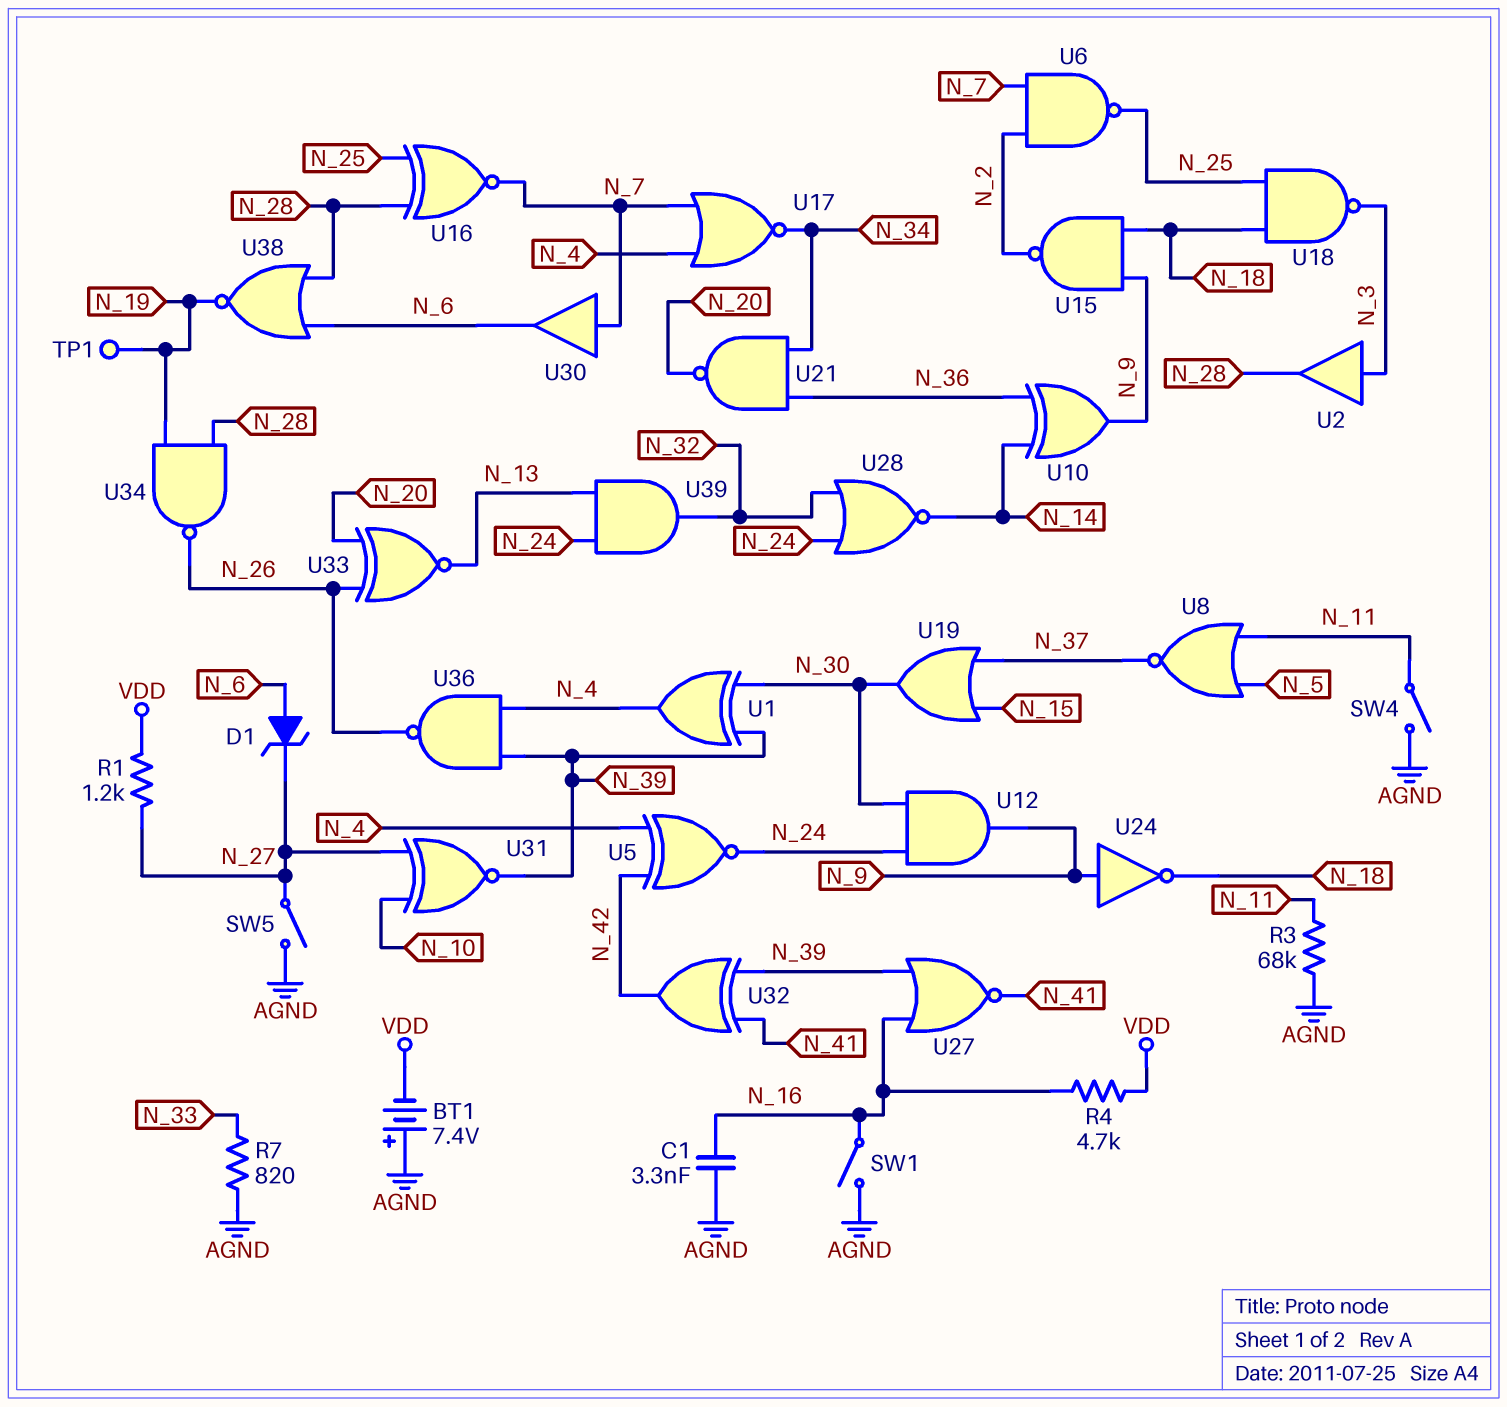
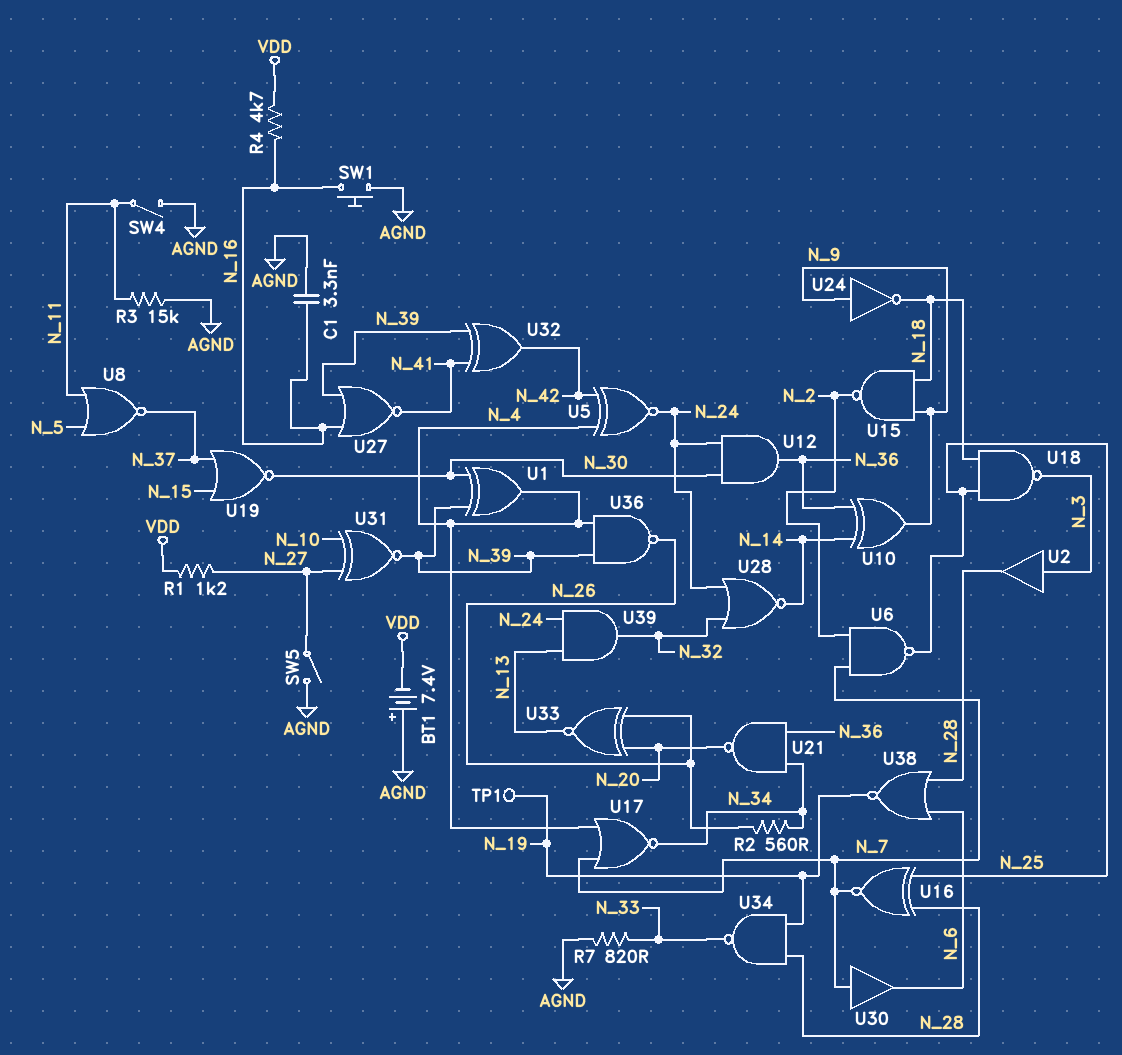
D1: zener (A N_6, K N_27) -> none
R2: none -> 560 (N_26, N_34)
R3: 68k (AGND, N_11) -> 15k (AGND, N_11)
SW1: switch (AGND, N_16) -> button (AGND, N_16)
U12: AND (in N_24, in N_30, out N_9) -> AND (in N_24, in N_30, out N_36)
U19: OR (in N_15, in N_37, out N_30) -> NOR (in N_15, in N_37, out N_30)
U34: NAND (in N_19, in N_28, out N_26) -> NAND (in N_19, in N_28, out N_33)

